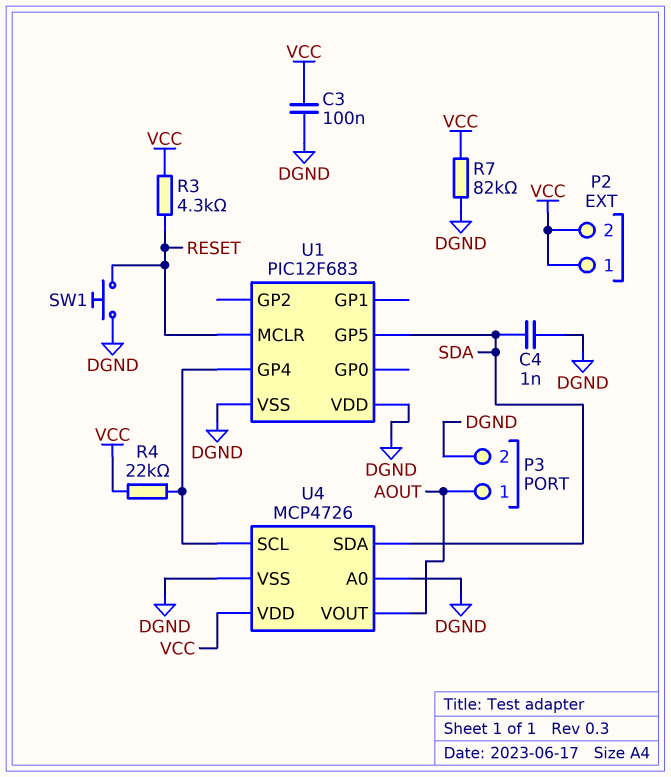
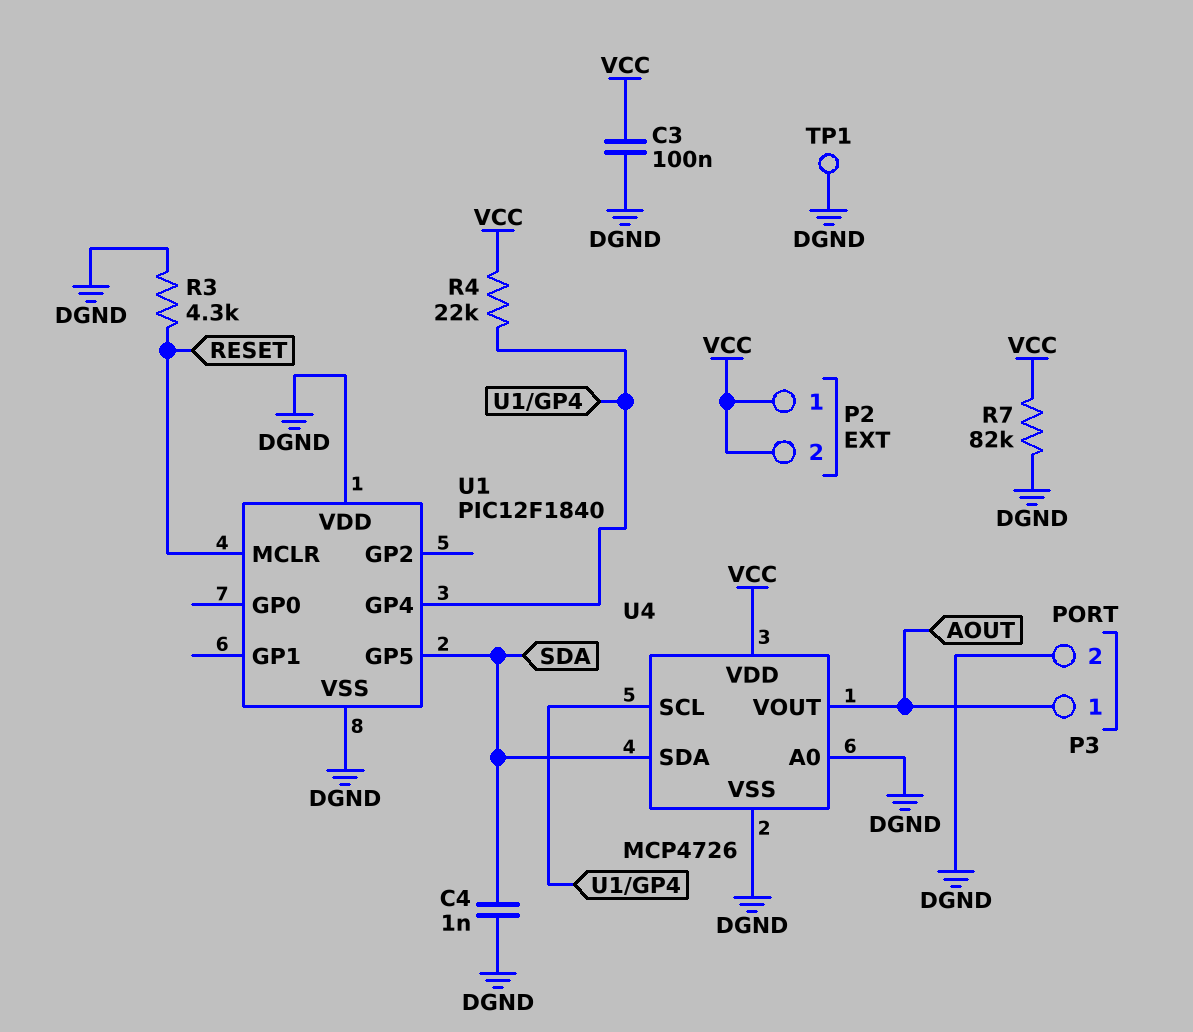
R3: 4.3k (RESET, VCC) -> 4.3k (DGND, RESET)
SW1: button (DGND, RESET) -> none
TP1: none -> test point (DGND)
U1: PIC12F683 -> PIC12F1840

